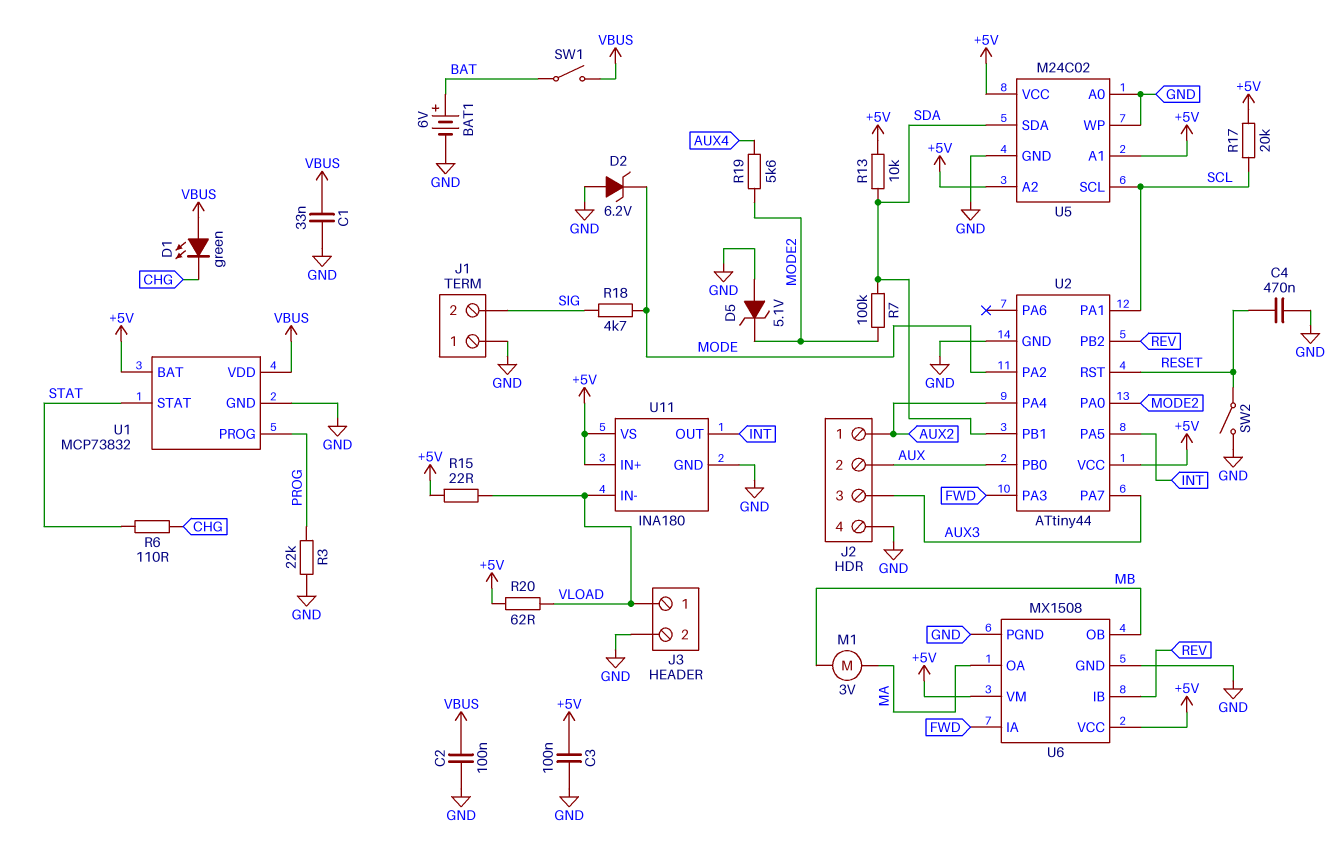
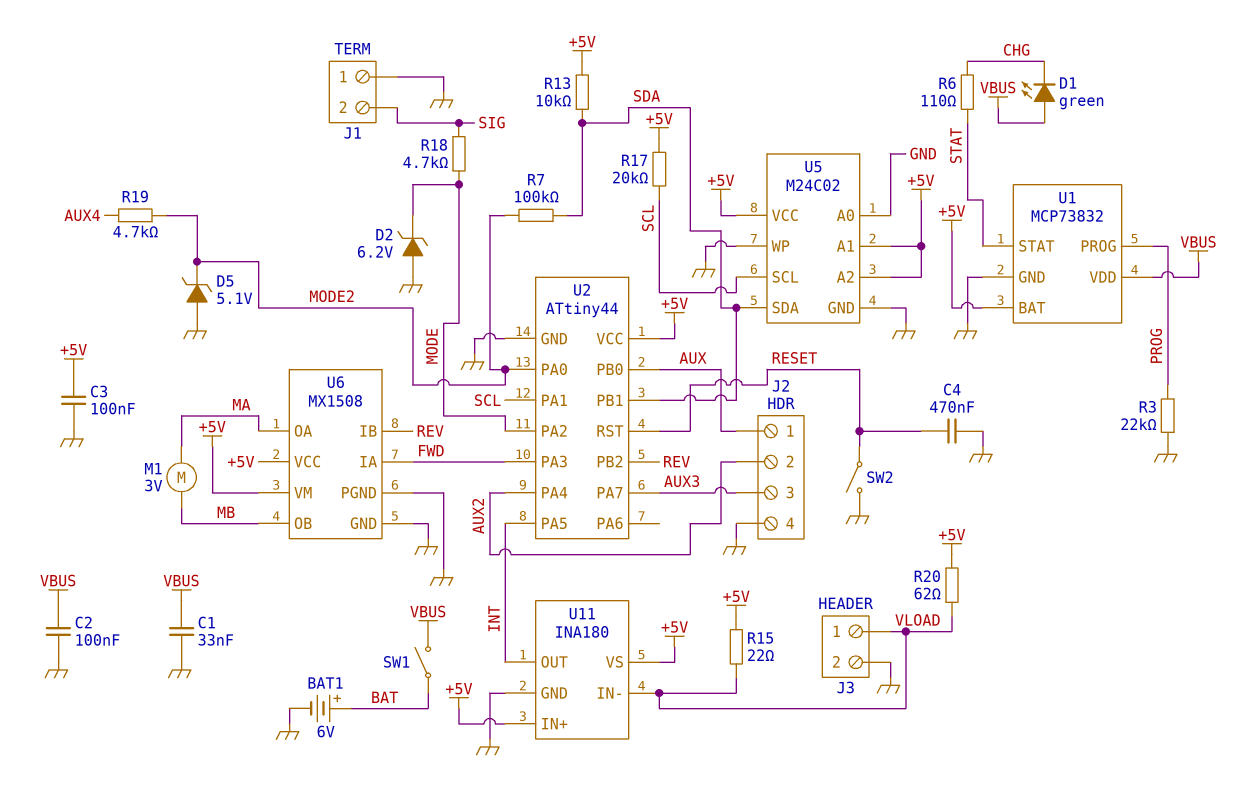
J2 pin 1: AUX2 -> AUX
J2 pin 2: AUX -> AUX2
R19: 5.6k (AUX4, MODE2) -> 4.7k (AUX4, MODE2)

